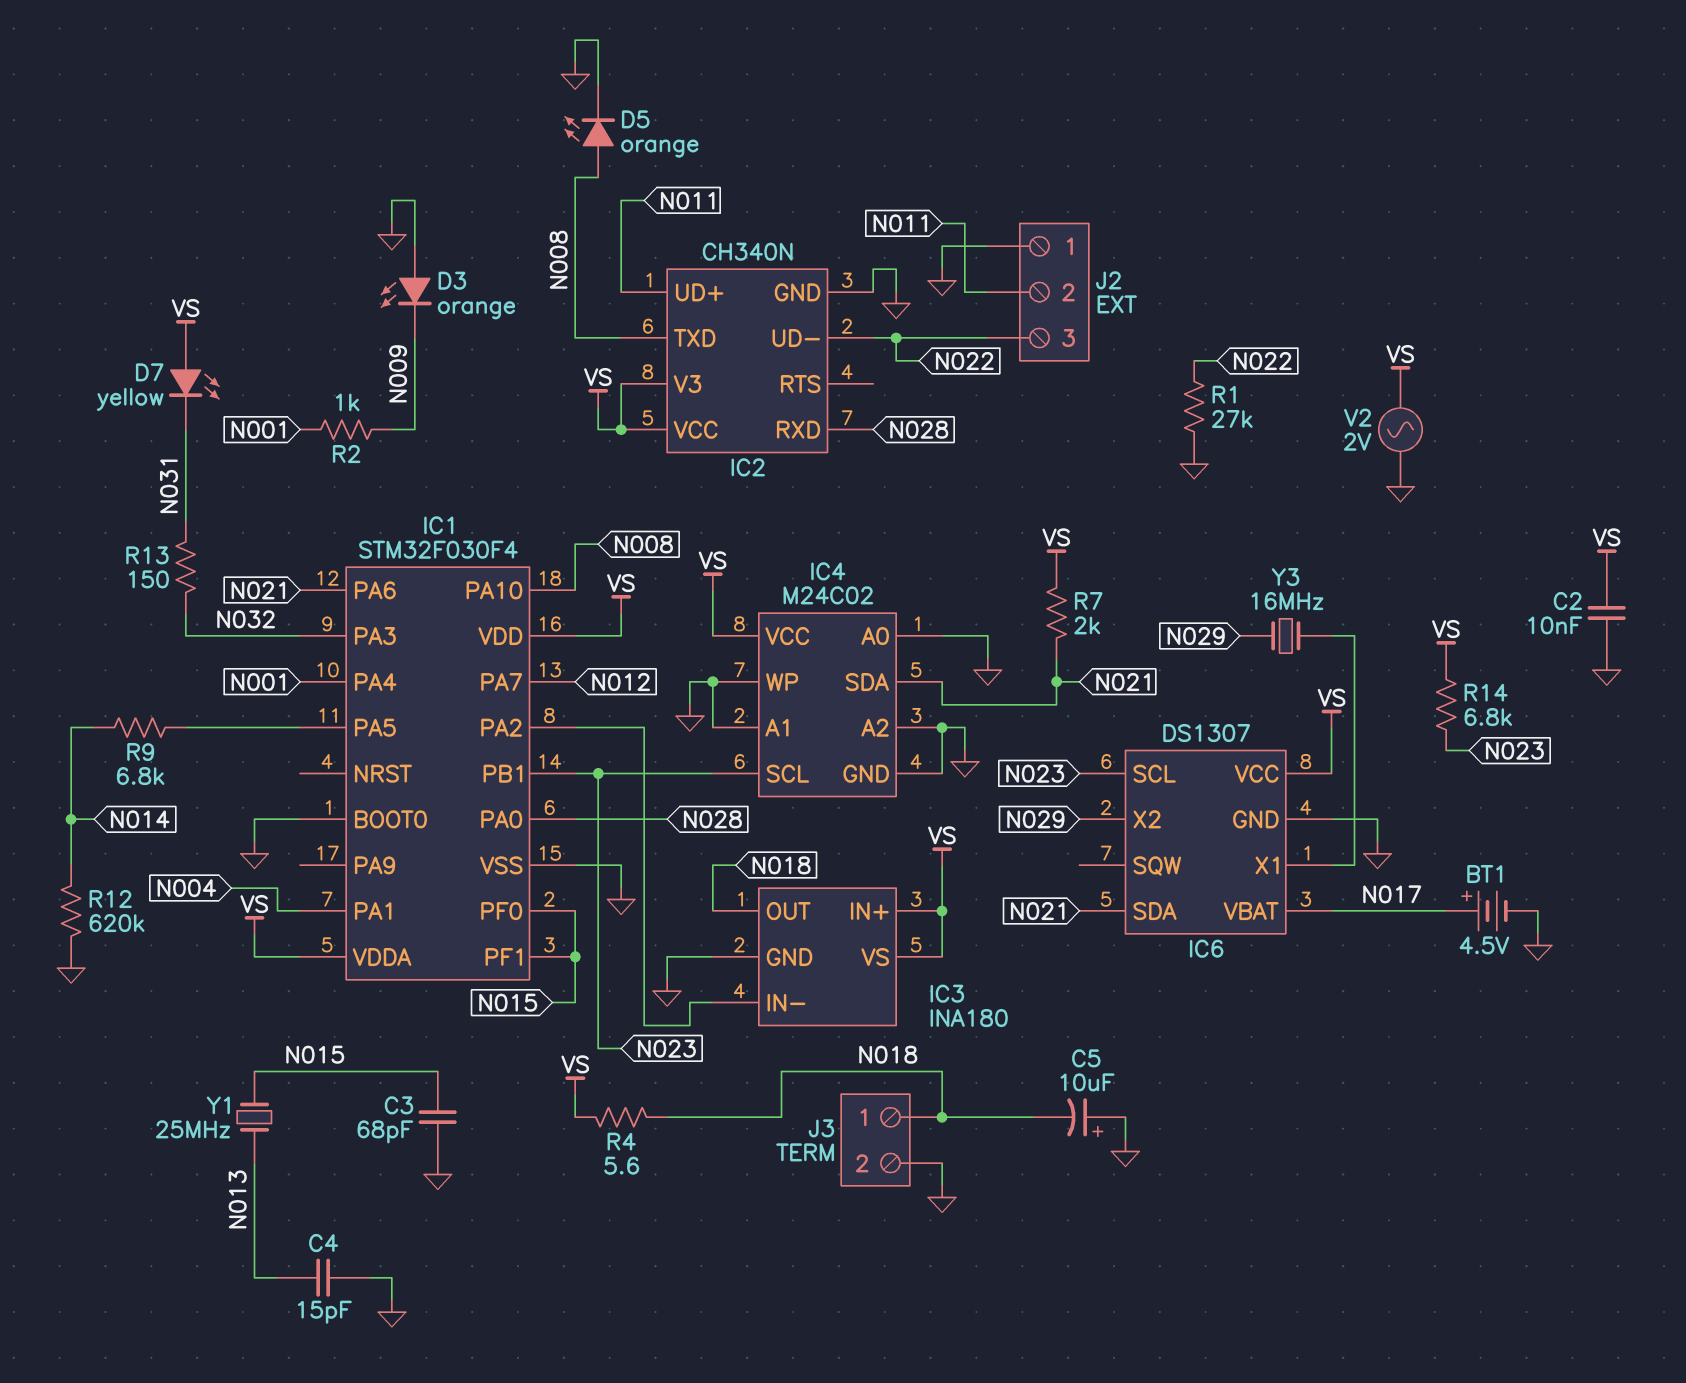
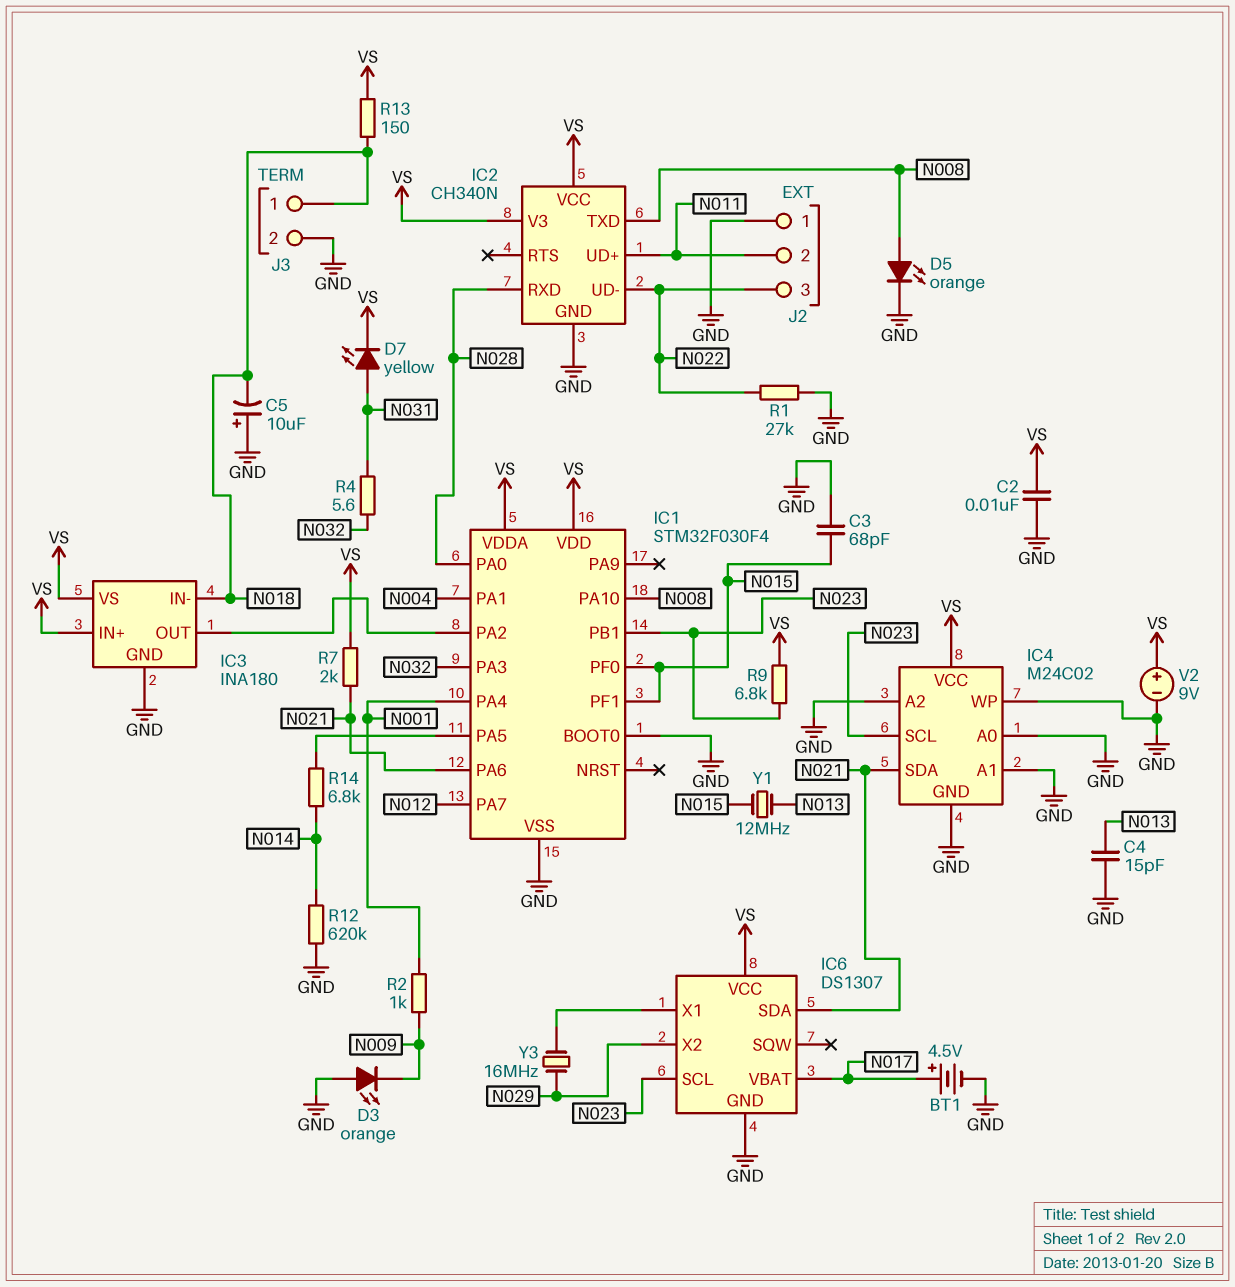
D7: LED yellow (A VS, K N031) -> LED yellow (A N031, K VS)
IC3 pin IN-: IC1/PA2 -> N018
IC3 pin OUT: N018 -> IC1/PA2
R4: 5.6 (N018, VS) -> 5.6 (N031, N032)
R9: 6.8k (IC1/PA5, N014) -> 6.8k (N023, VS)
R13: 150 (N031, N032) -> 150 (N018, VS)
R14: 6.8k (N023, VS) -> 6.8k (IC1/PA5, N014)
V2: AC 2V (GND, VS) -> 9V (plus VS, minus GND)
Y1: 25MHz (N013, N015) -> 12MHz (N013, N015)

